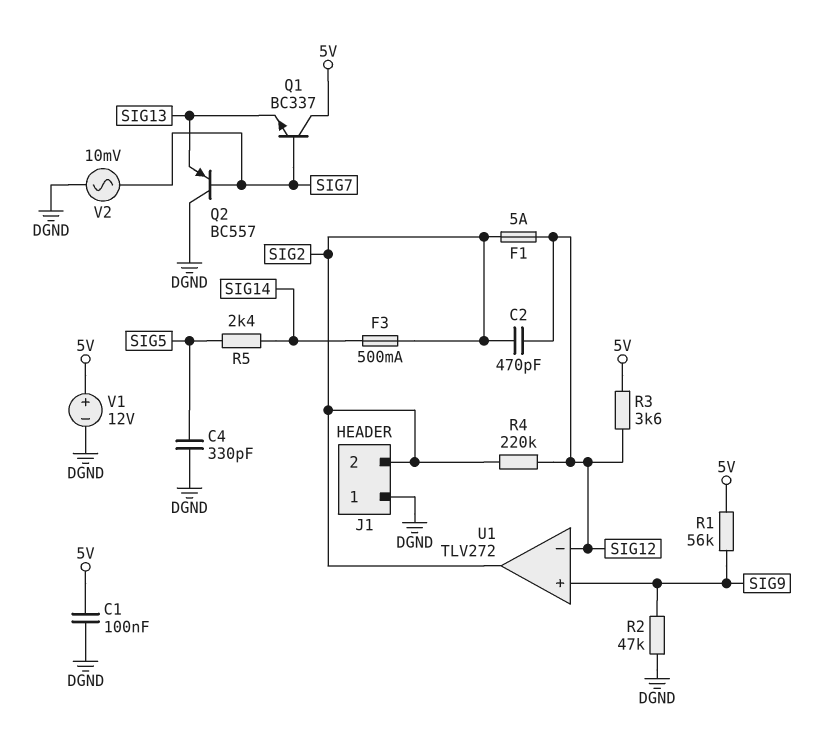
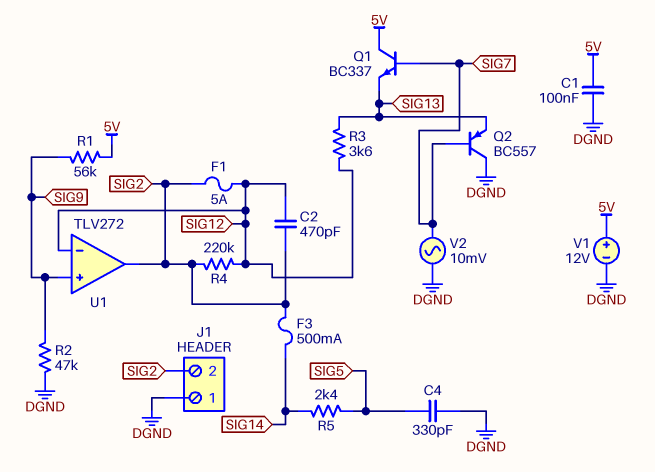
R3: 3.6k (5V, SIG12) -> 3.6k (SIG12, SIG13)

